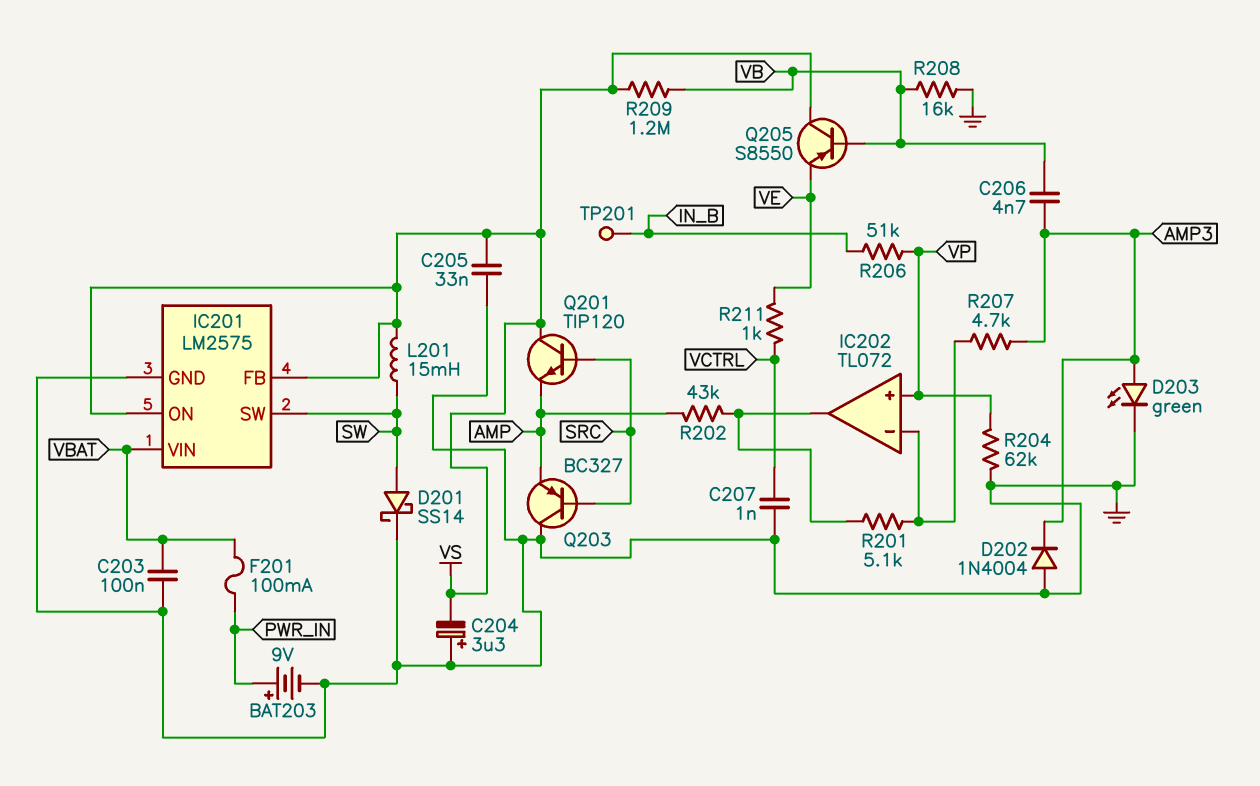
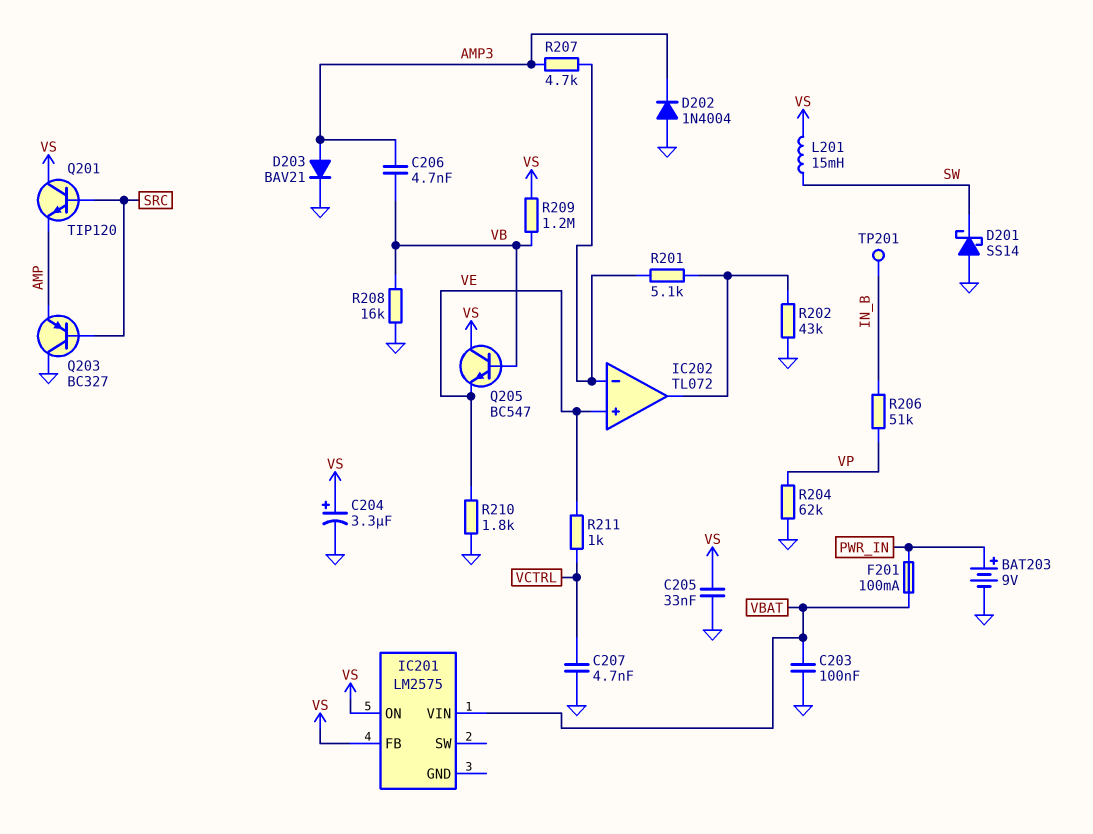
C204: 3.3uF (plus GND, minus VS) -> 3.3uF (plus VS, minus GND)
C207: 1nF (GND, VCTRL) -> 4.7nF (GND, VCTRL)
D201: schottky SS14 (A SW, K GND) -> schottky SS14 (A GND, K SW)
D203: LED green (A AMP3, K GND) -> diode BAV21 (A AMP3, K GND)
IC201 pin GND: GND -> none
IC201 pin SW: SW -> none
IC202 pin in+: VP -> VE
Q205: PNP S8550 (B VB, C VS, E VE) -> NPN BC547 (B VB, C VS, E VE)
R202: 43k (AMP, IC202/out) -> 43k (GND, IC202/out)
R210: none -> 1.8k (GND, VE)

